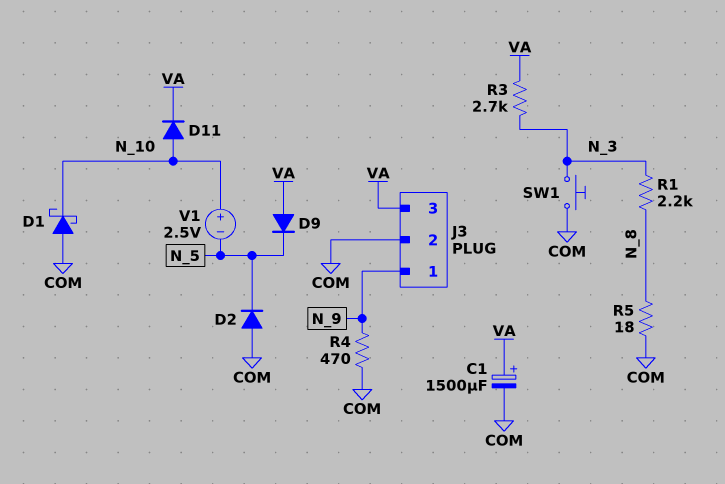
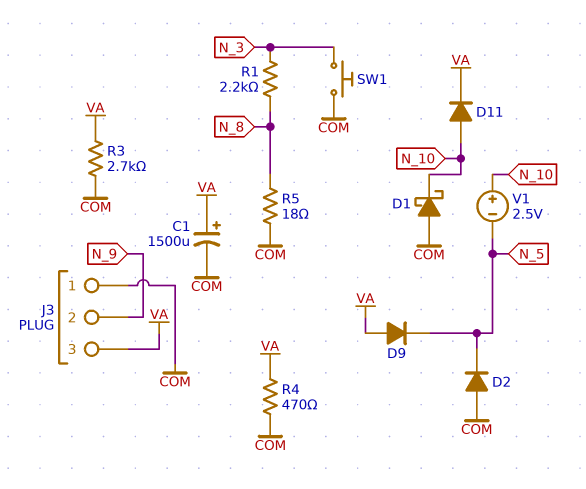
J3 pin 1: N_9 -> COM
J3 pin 2: COM -> N_9
R3: 2.7k (N_3, VA) -> 2.7k (COM, VA)
R4: 470 (COM, N_9) -> 470 (COM, VA)

